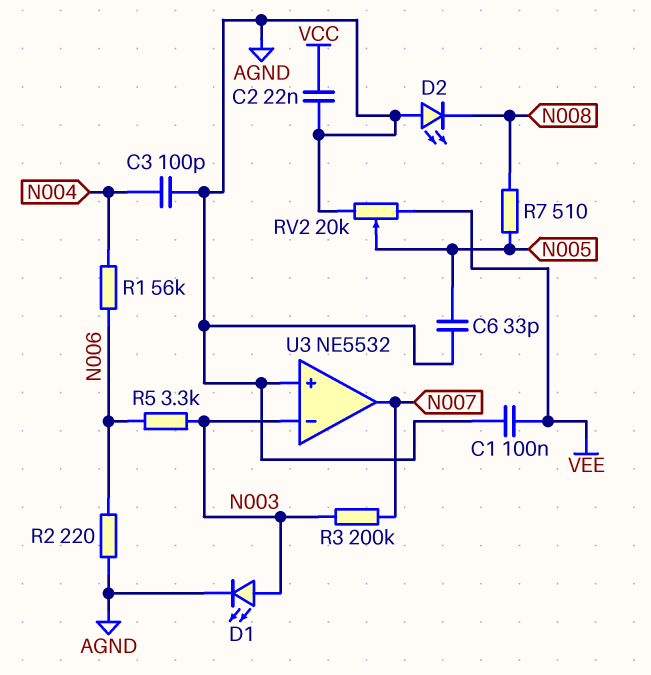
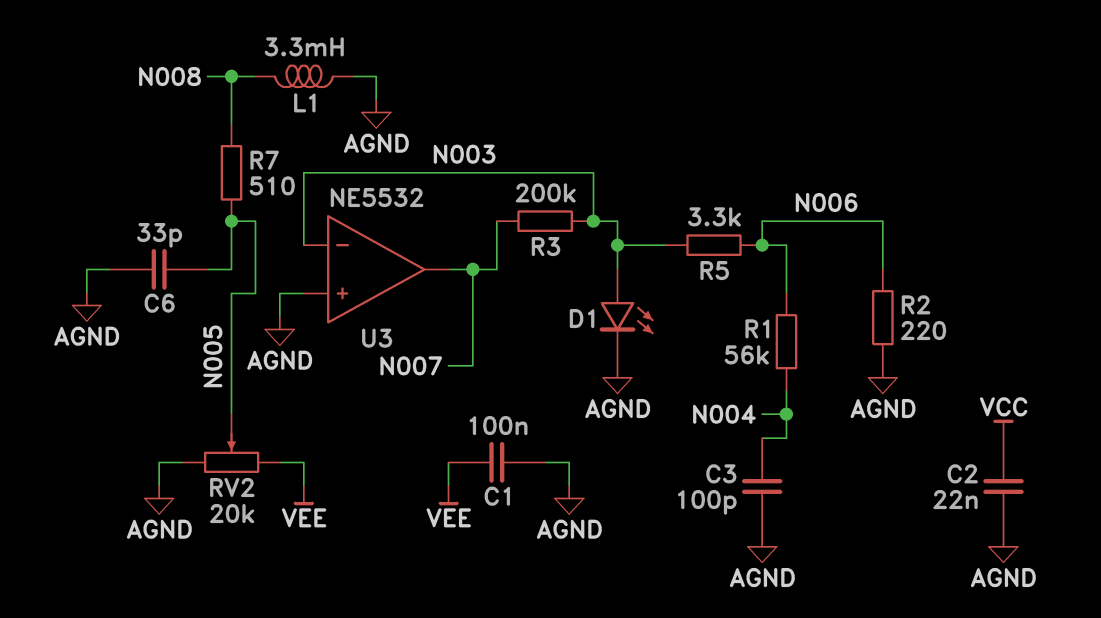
D2: LED (A AGND, K N008) -> none
L1: none -> 3.3mH (AGND, N008)

